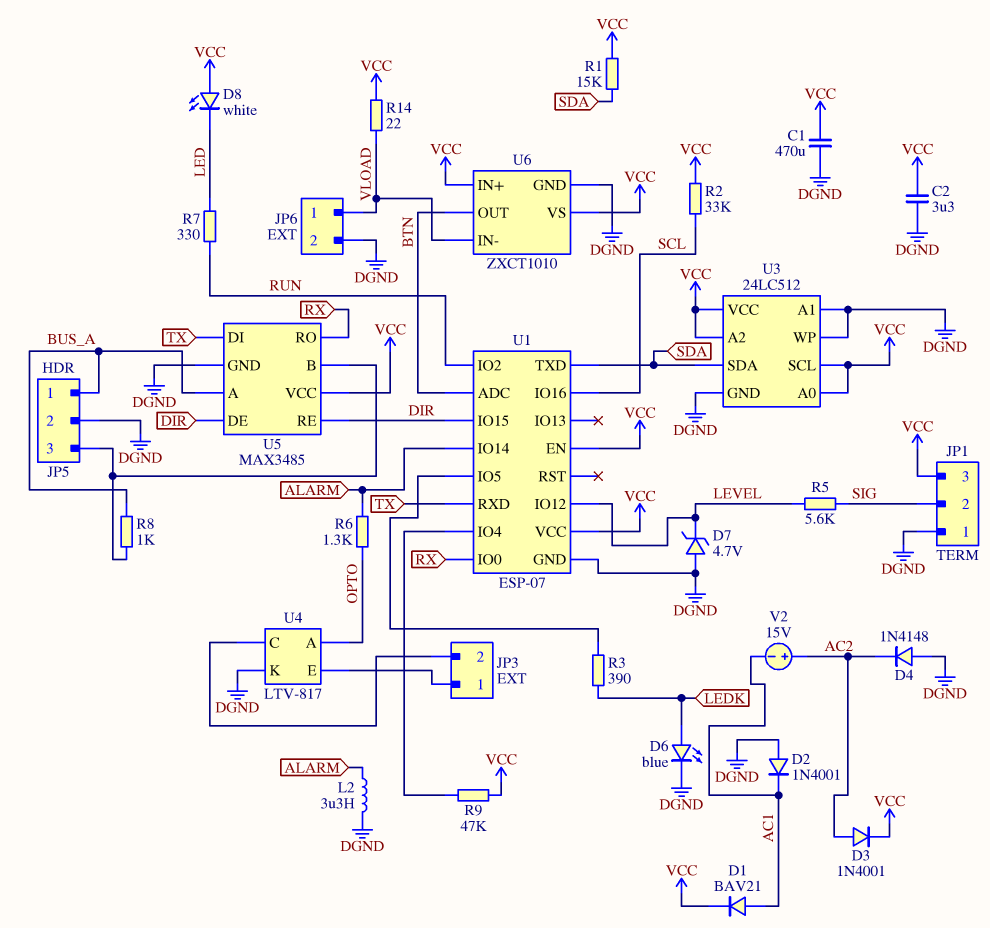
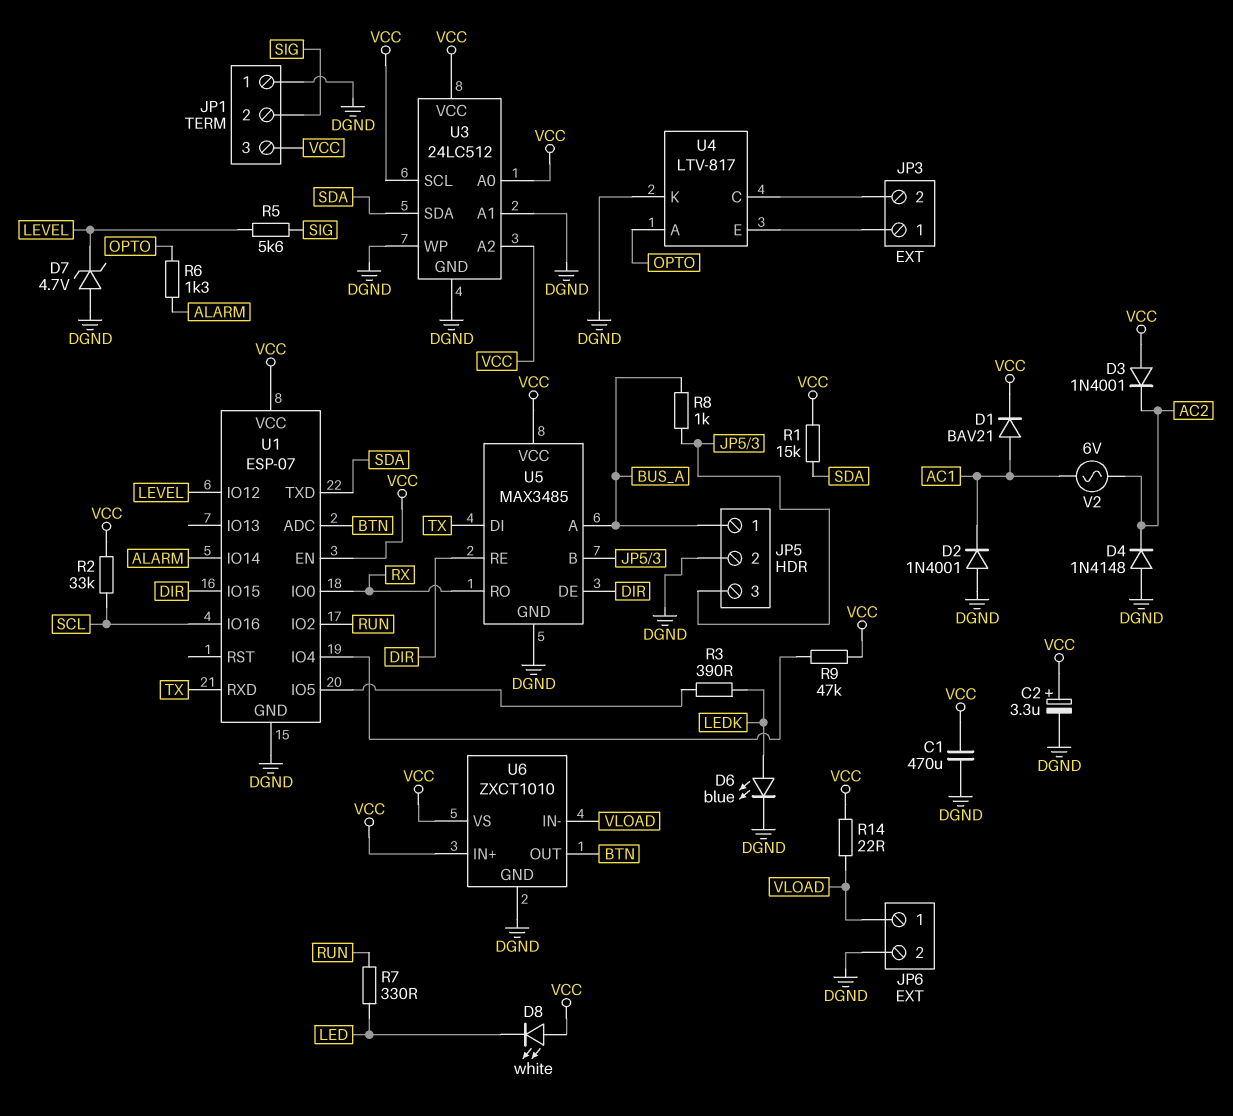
C2: 3.3uF (DGND, VCC) -> 3.3uF (plus VCC, minus DGND)
D3: diode 1N4001 (A AC2, K VCC) -> diode 1N4001 (A VCC, K AC2)
L2: 3.3uH (ALARM, DGND) -> none
V2: 15V (plus AC2, minus AC1) -> AC 6V (AC1, AC2)

